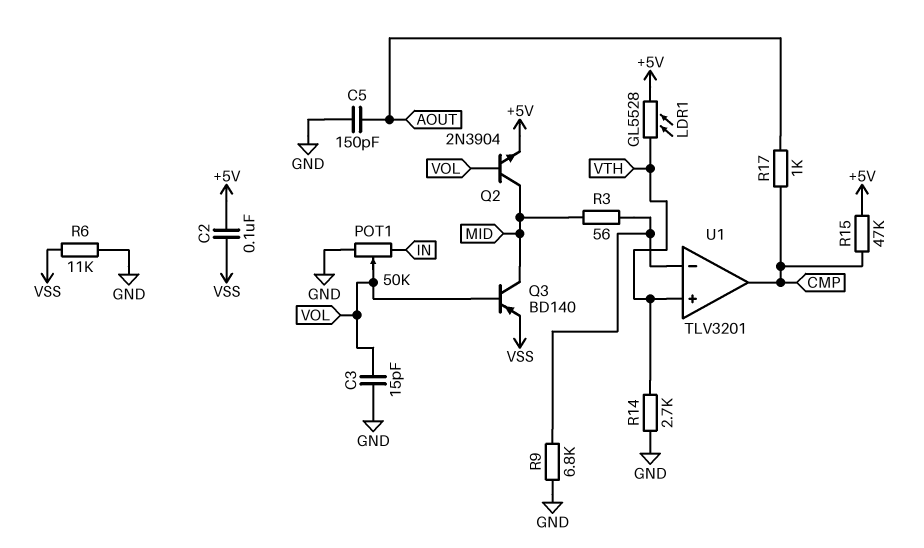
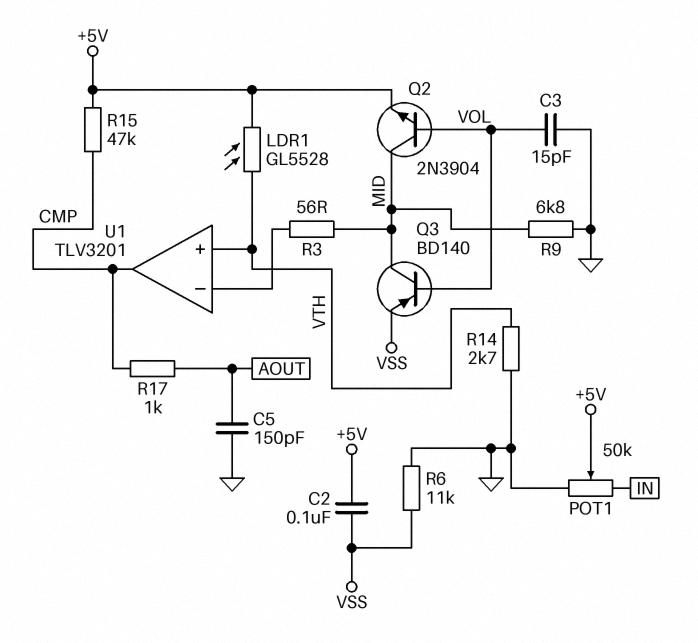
POT1: 50k (GND, IN, wiper VOL) -> 50k (GND, IN, wiper +5V)
R9: 6.8k (GND, U1/in-) -> 6.8k (GND, MID)

